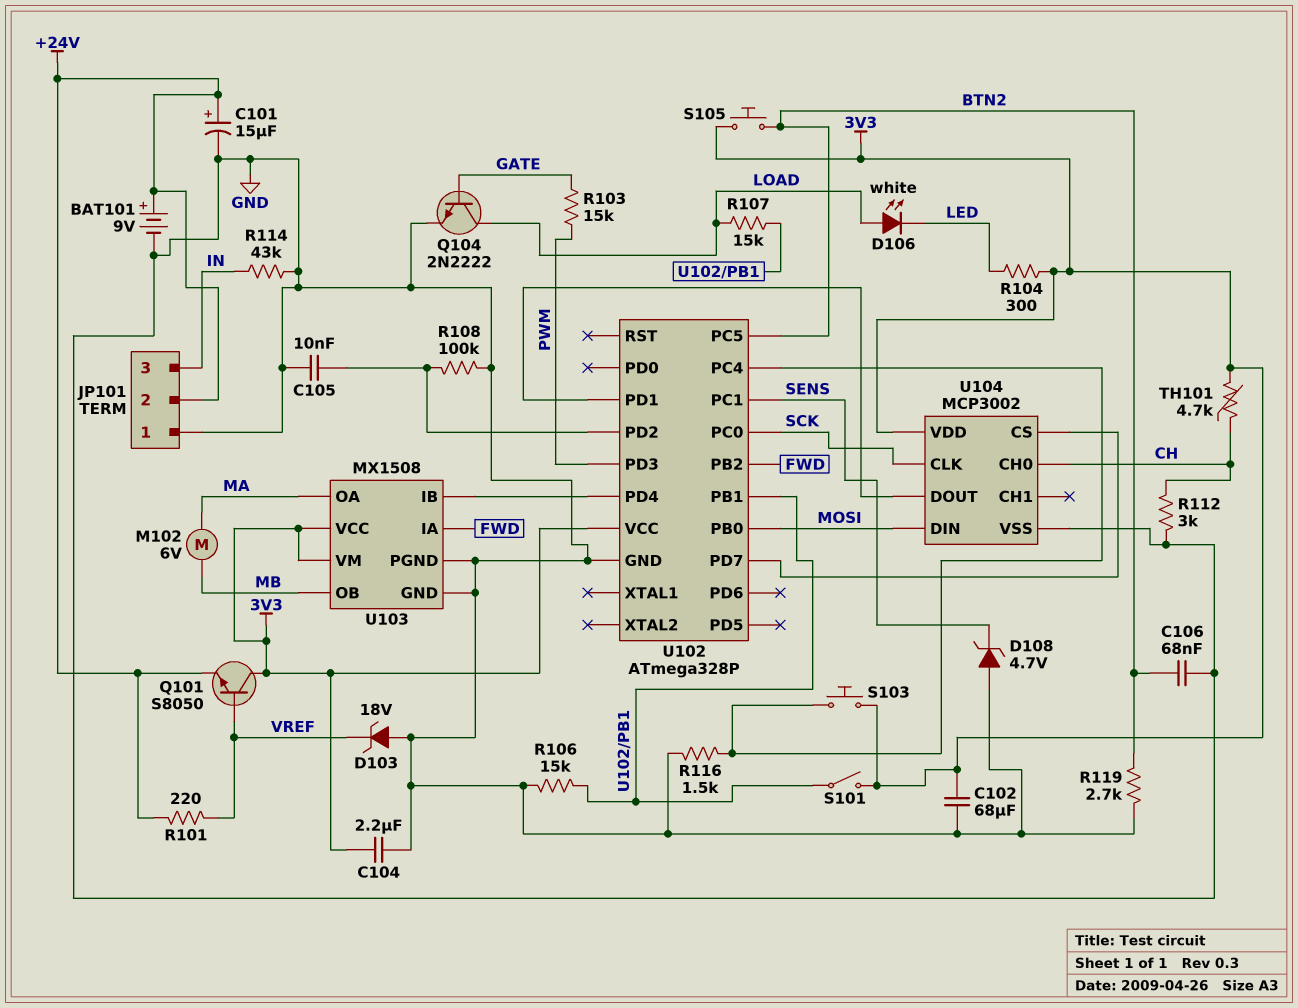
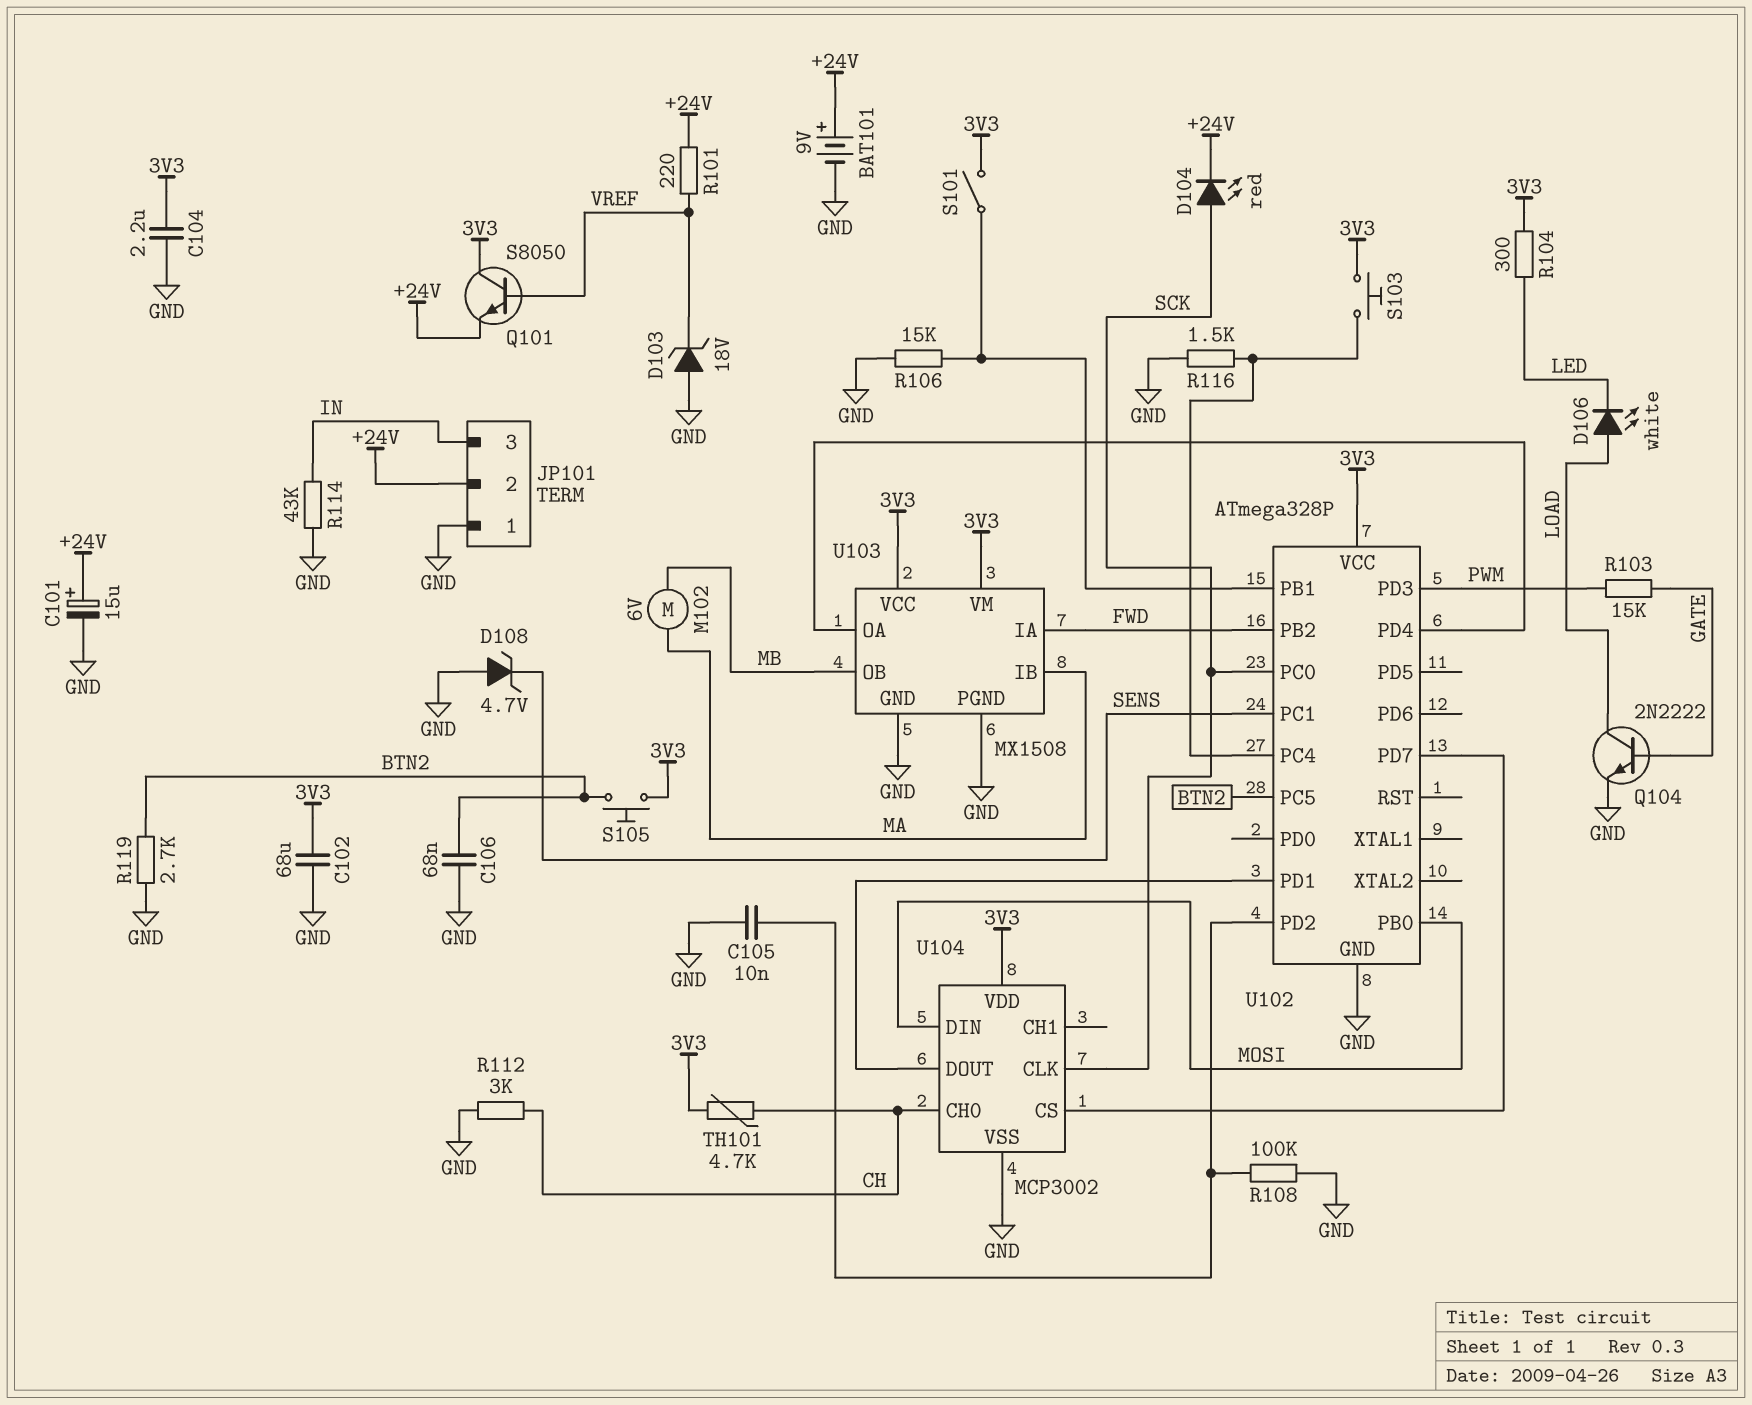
D104: none -> LED red (A SCK, K +24V)
R107: 15k (LOAD, U102/PB1) -> none
U103 pin IB: U102/PD4 -> MA
U103 pin OA: MA -> U102/PD4

